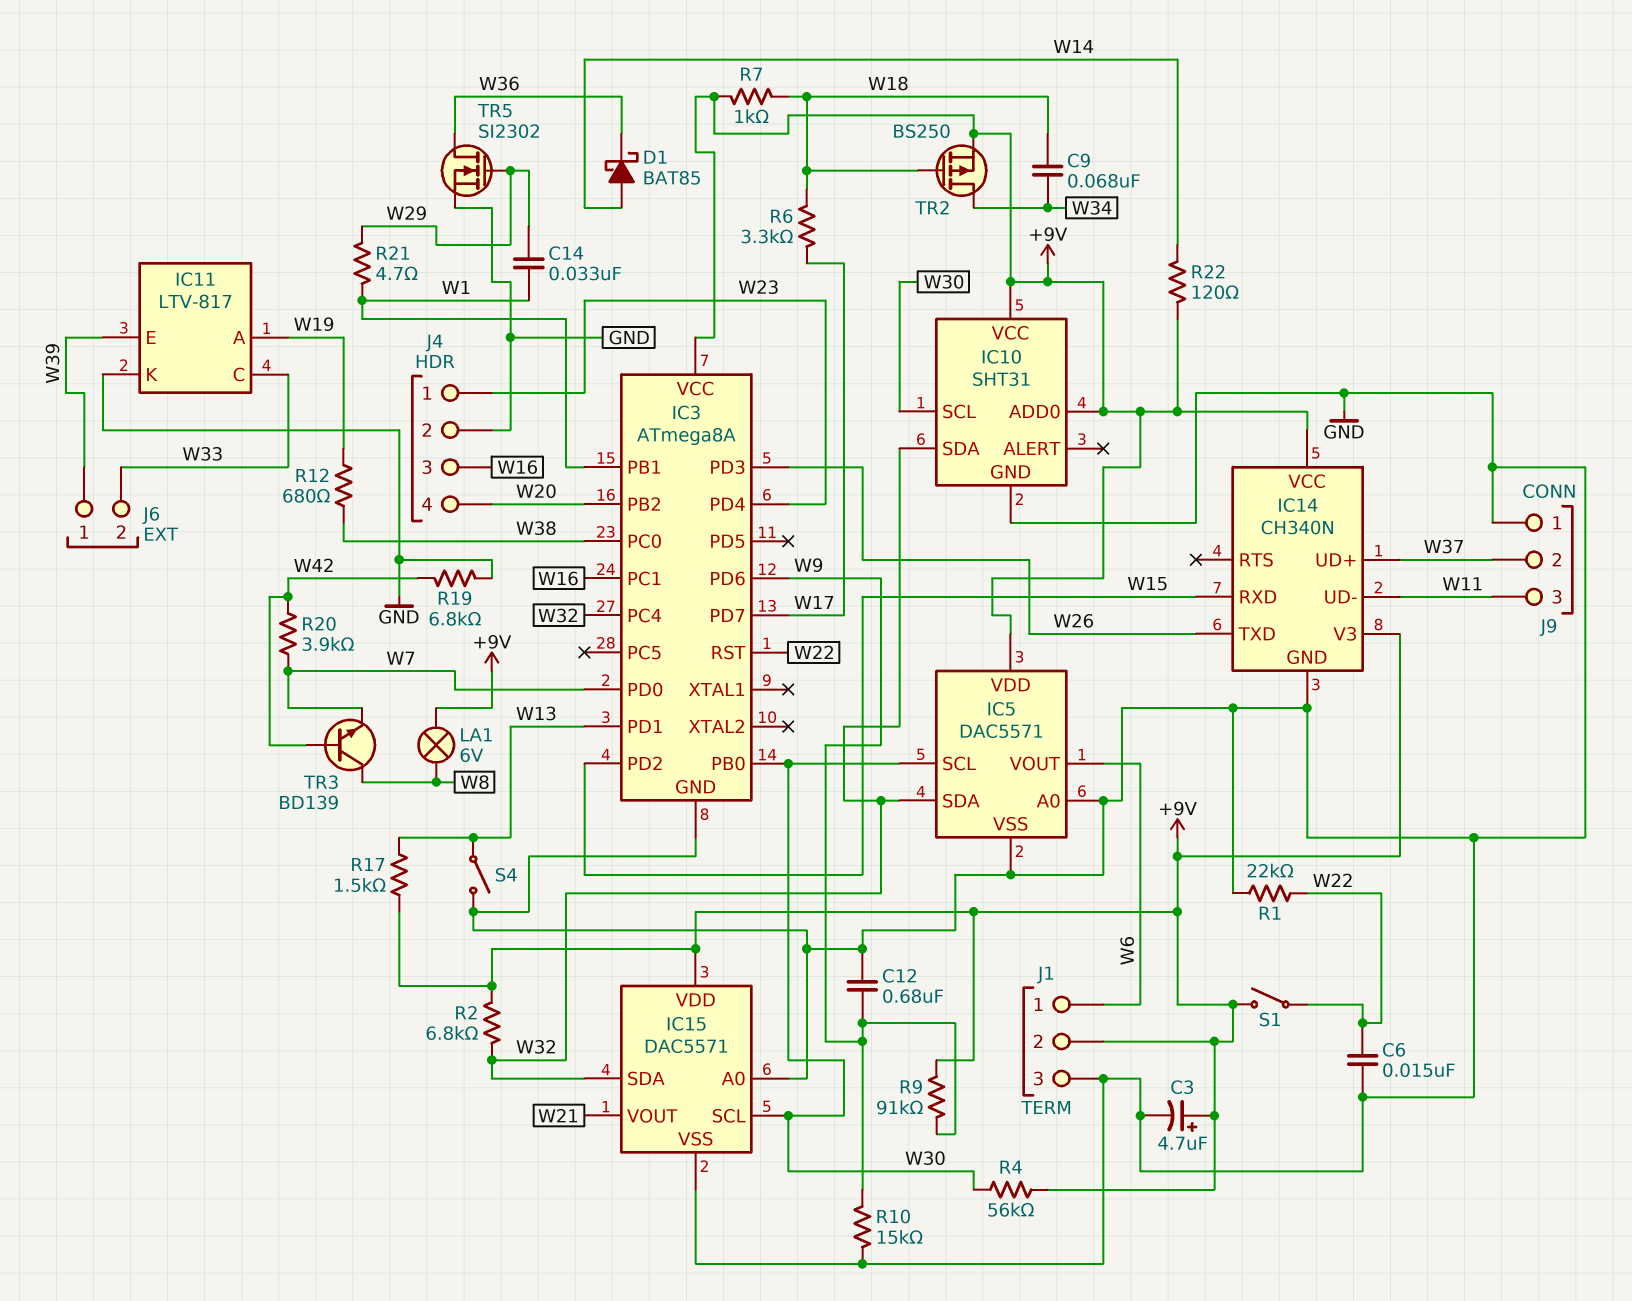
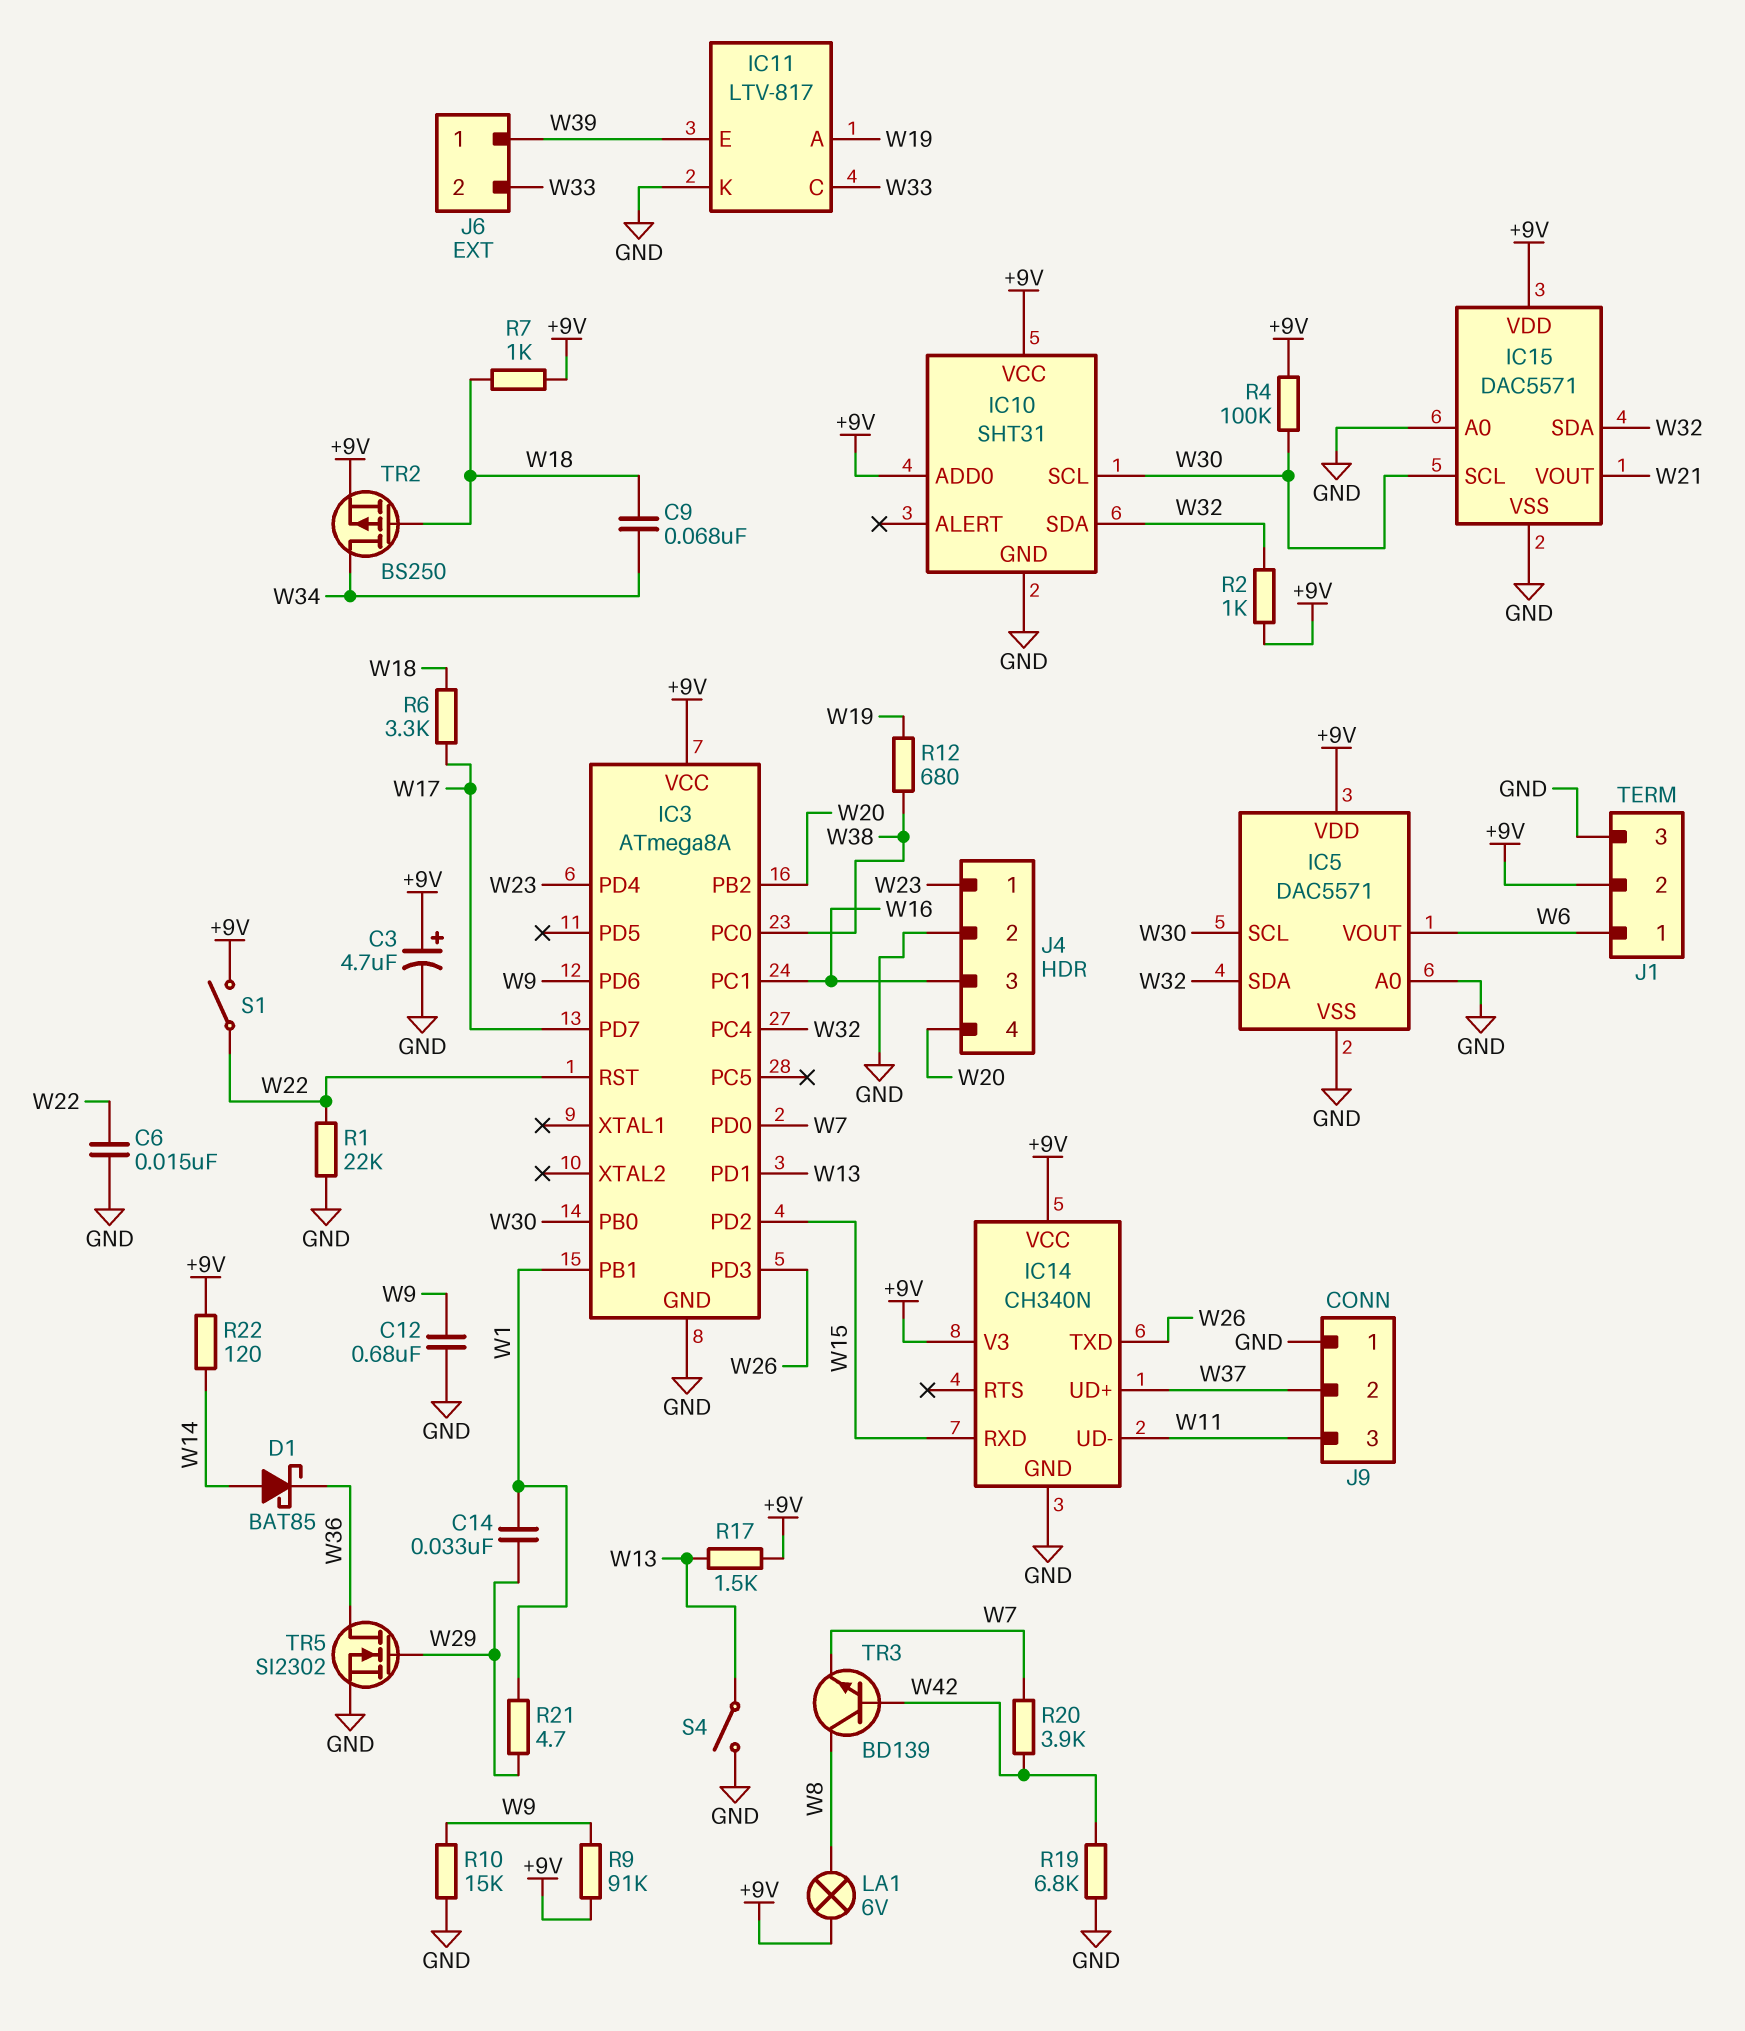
R2: 6.8k (+9V, W32) -> 1k (+9V, W32)
R4: 56k (+9V, W30) -> 100k (+9V, W30)

